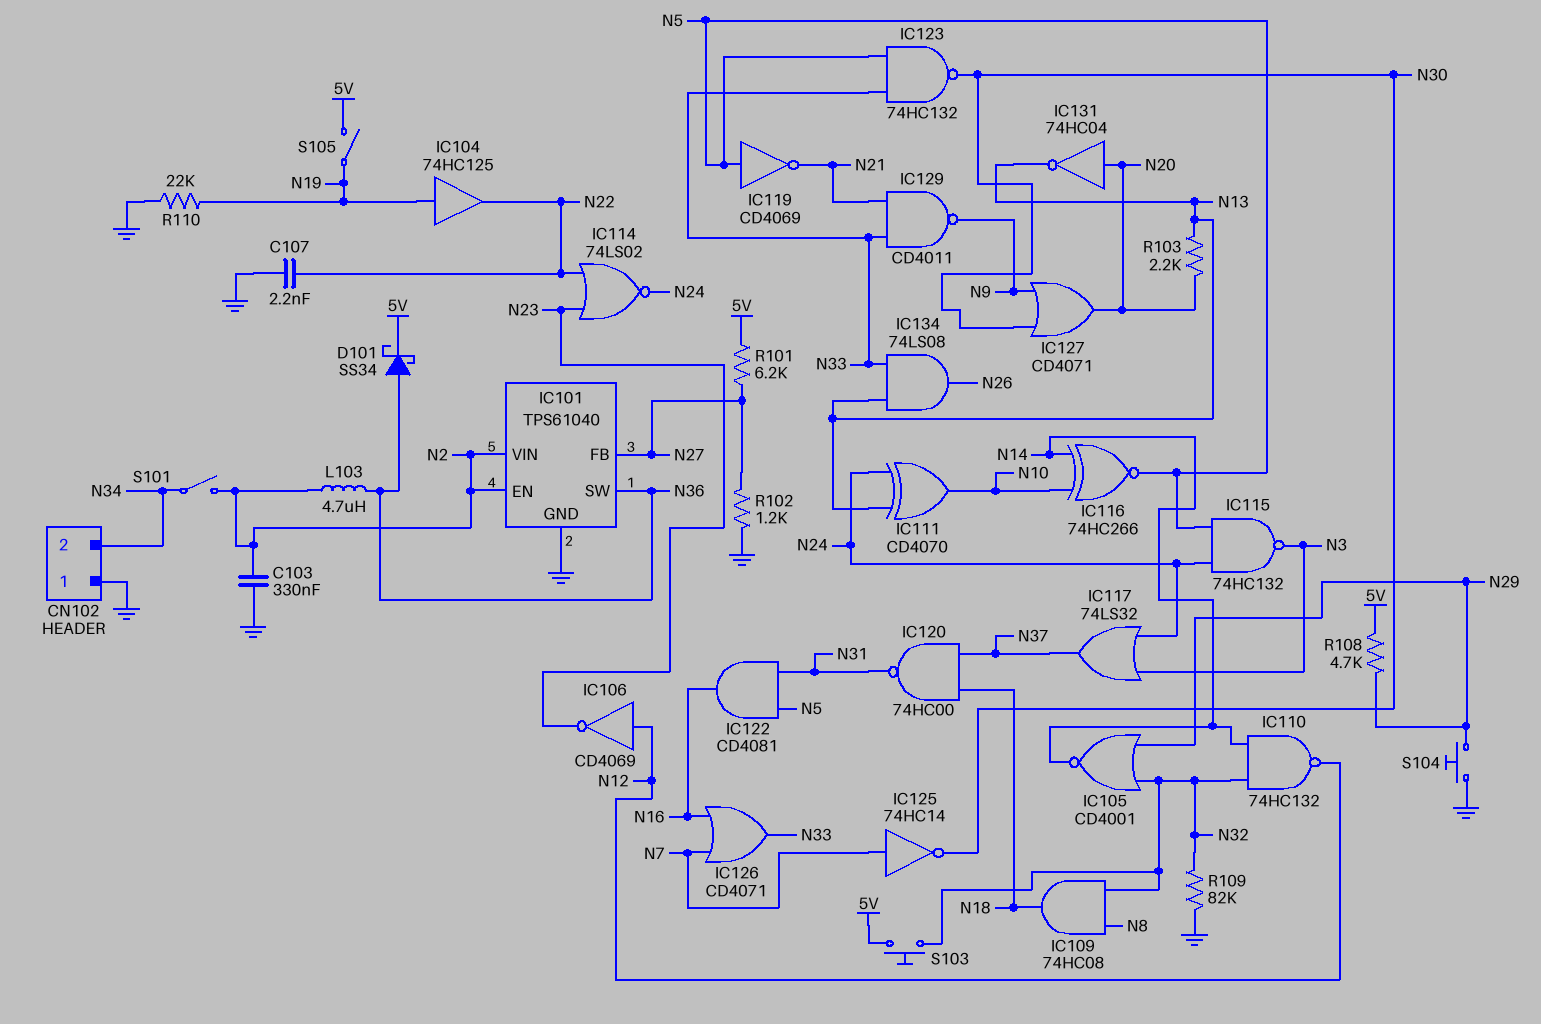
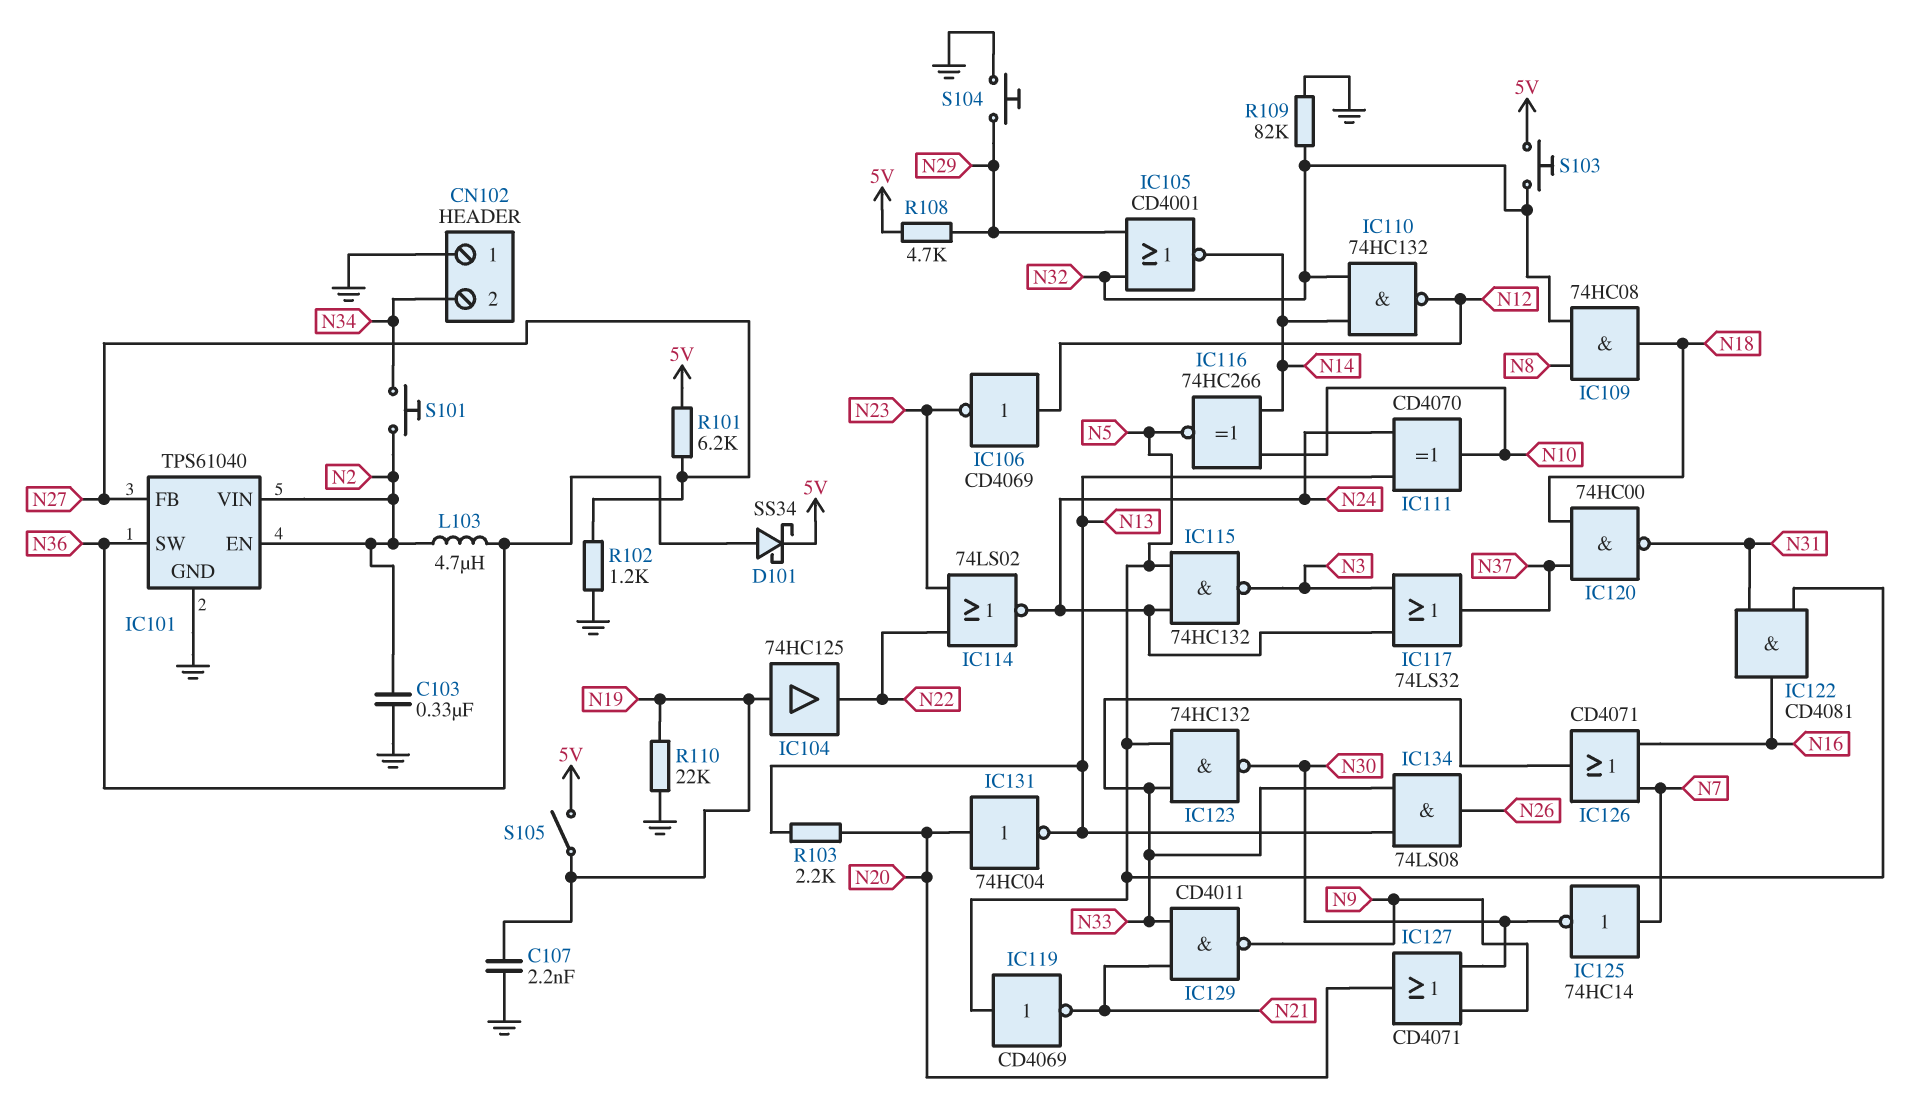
C107: 2.2nF (GND, N22) -> 2.2nF (GND, N19)
S101: switch (N2, N34) -> button (N2, N34)

